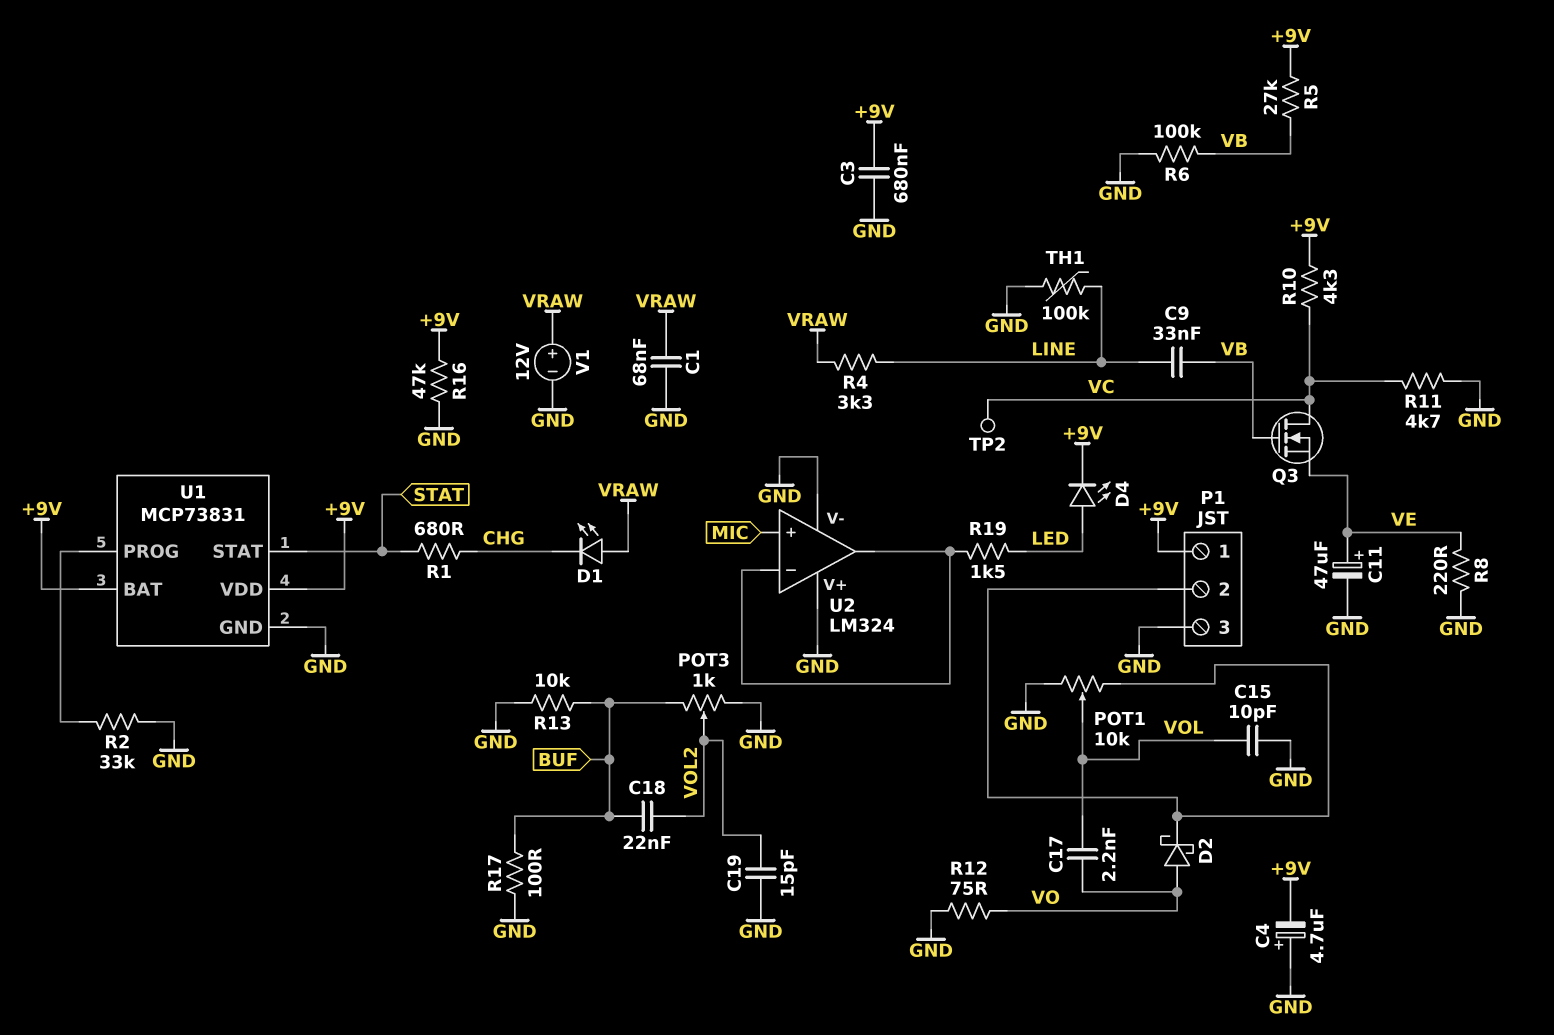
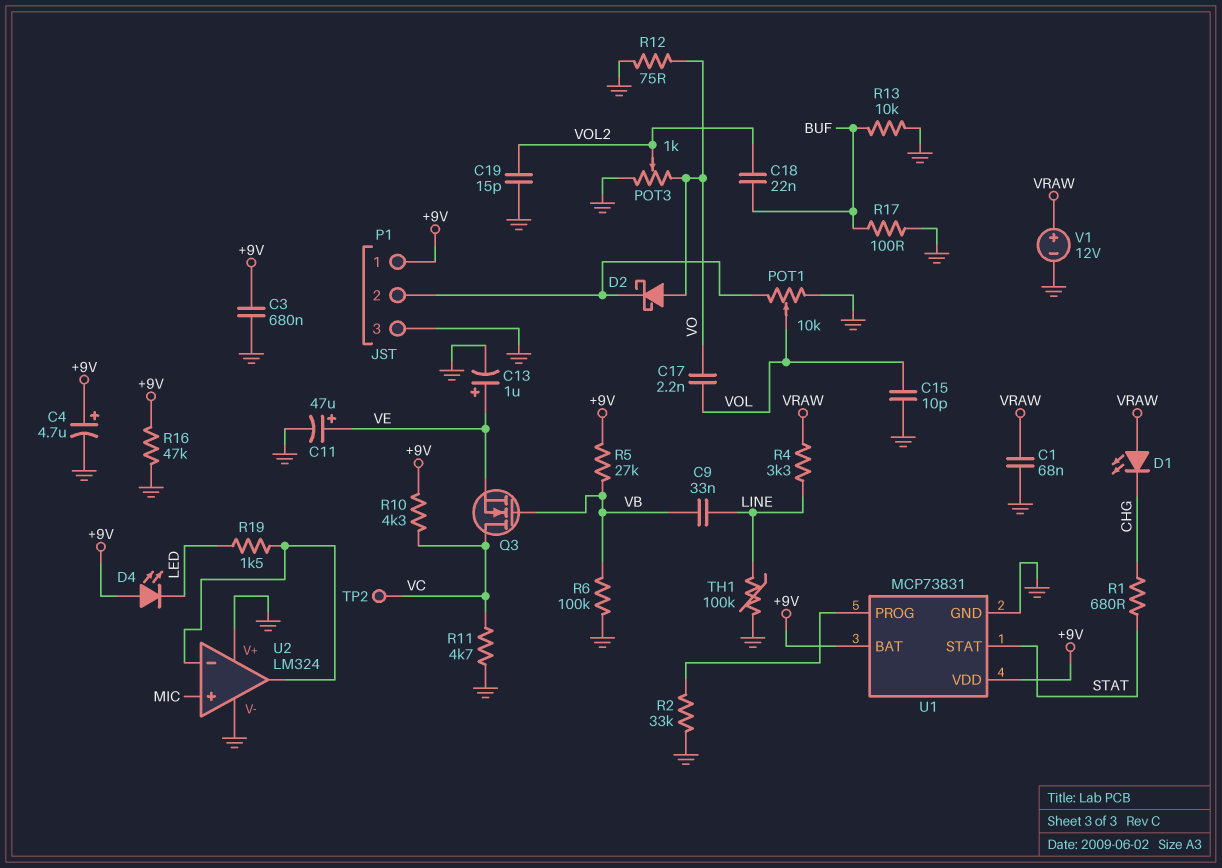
C4: 4.7uF (plus GND, minus +9V) -> 4.7uF (plus +9V, minus GND)
C13: none -> 1uF (plus VE, minus GND)
D4: LED (A LED, K +9V) -> LED (A +9V, K LED)
POT3: 1k (BUF, GND, wiper VOL2) -> 1k (GND, VO, wiper VOL2)
R8: 220 (GND, VE) -> none

